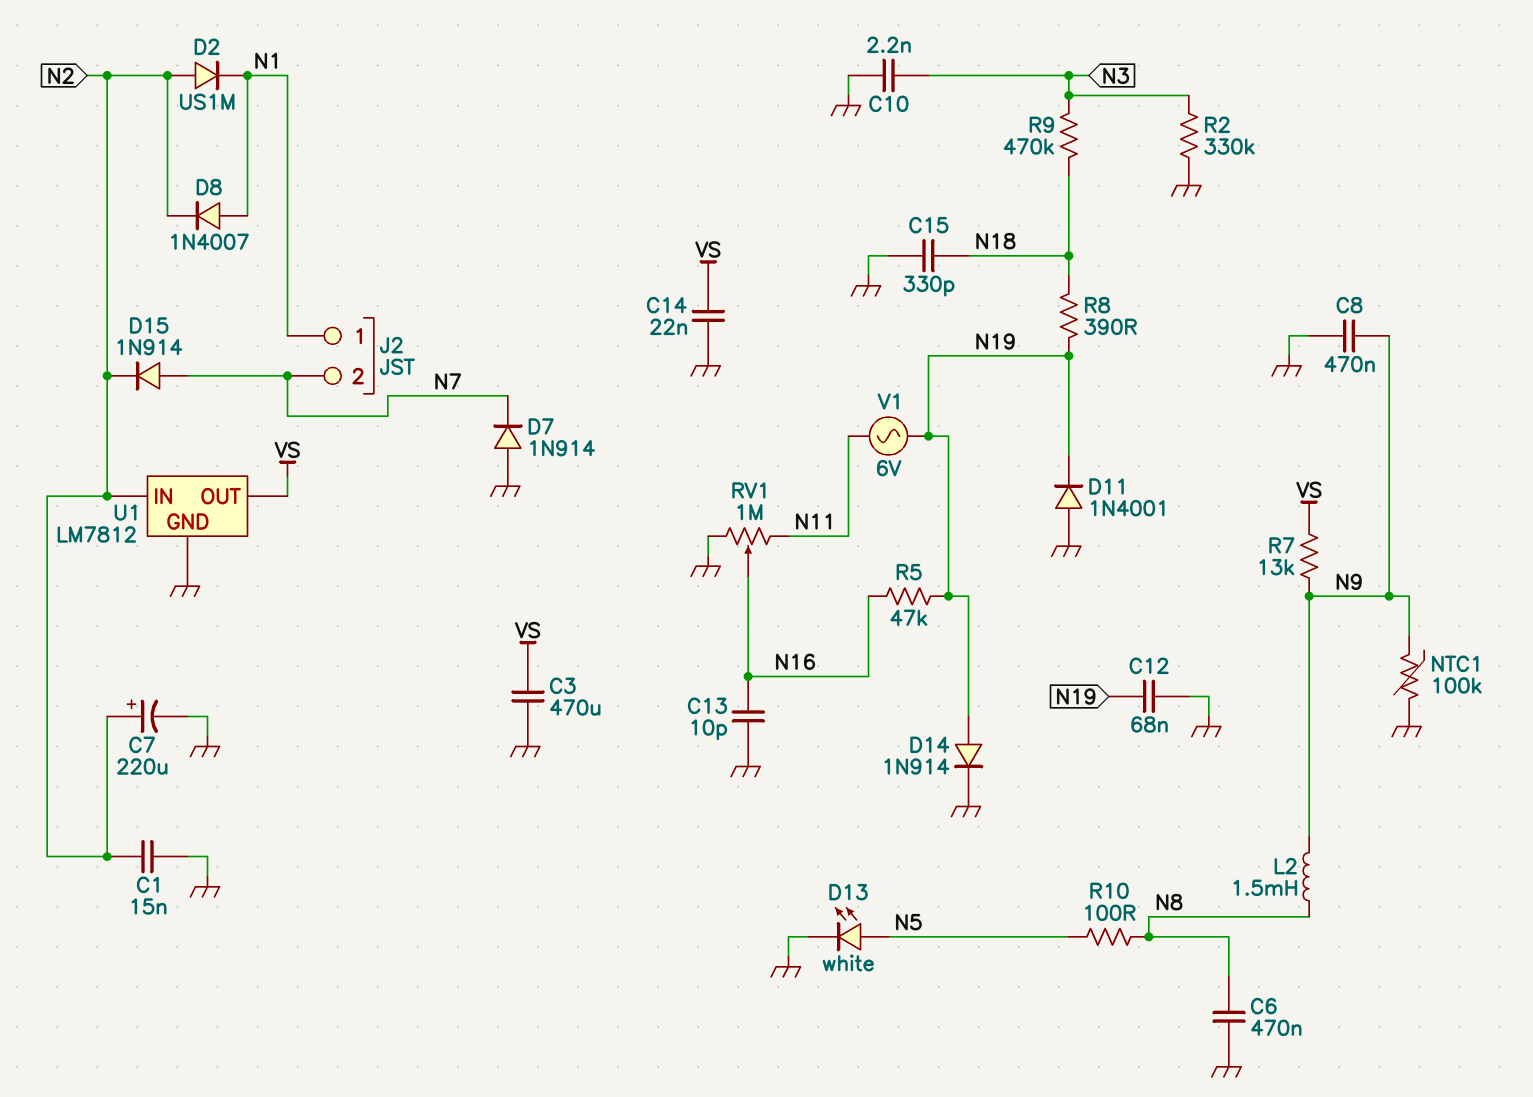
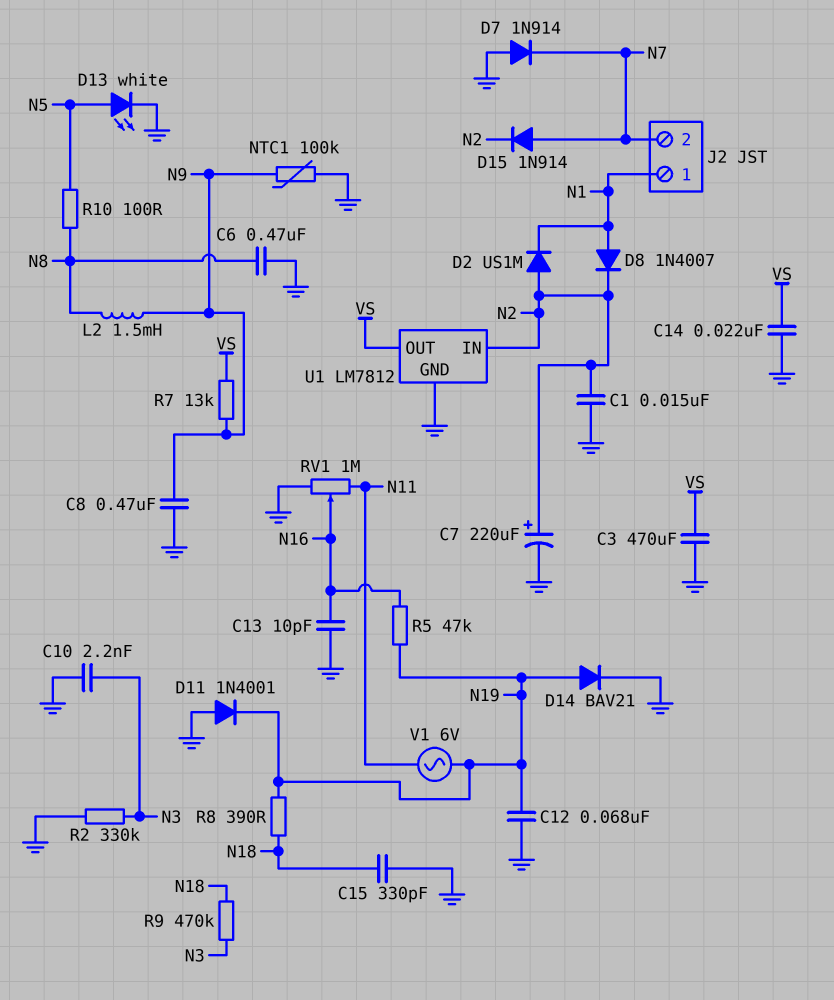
D14: diode 1N914 (A N19, K GND) -> diode BAV21 (A N19, K GND)

